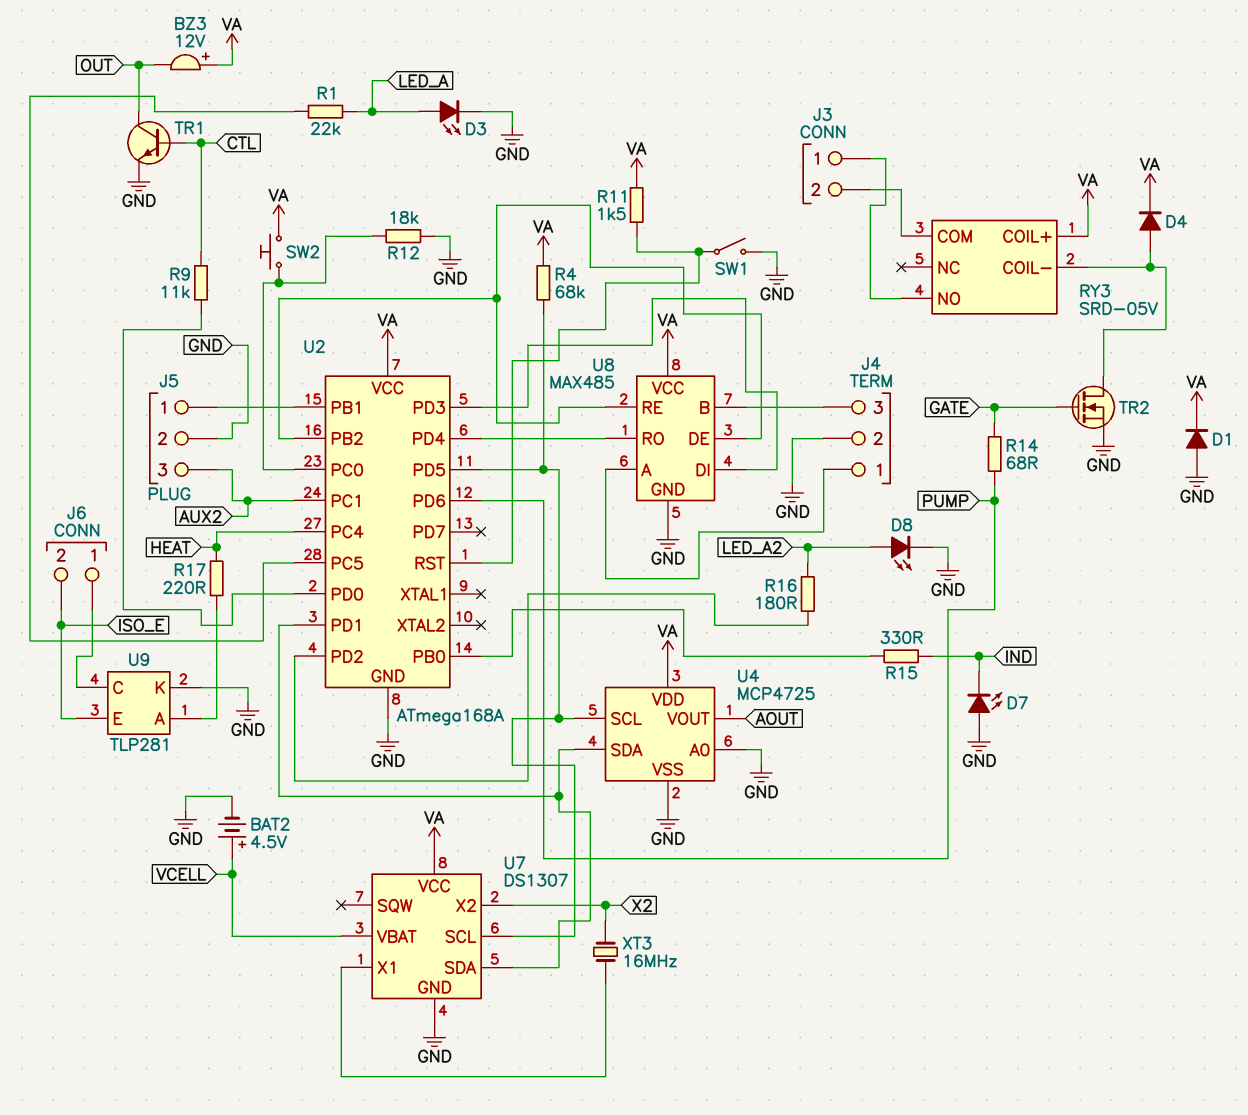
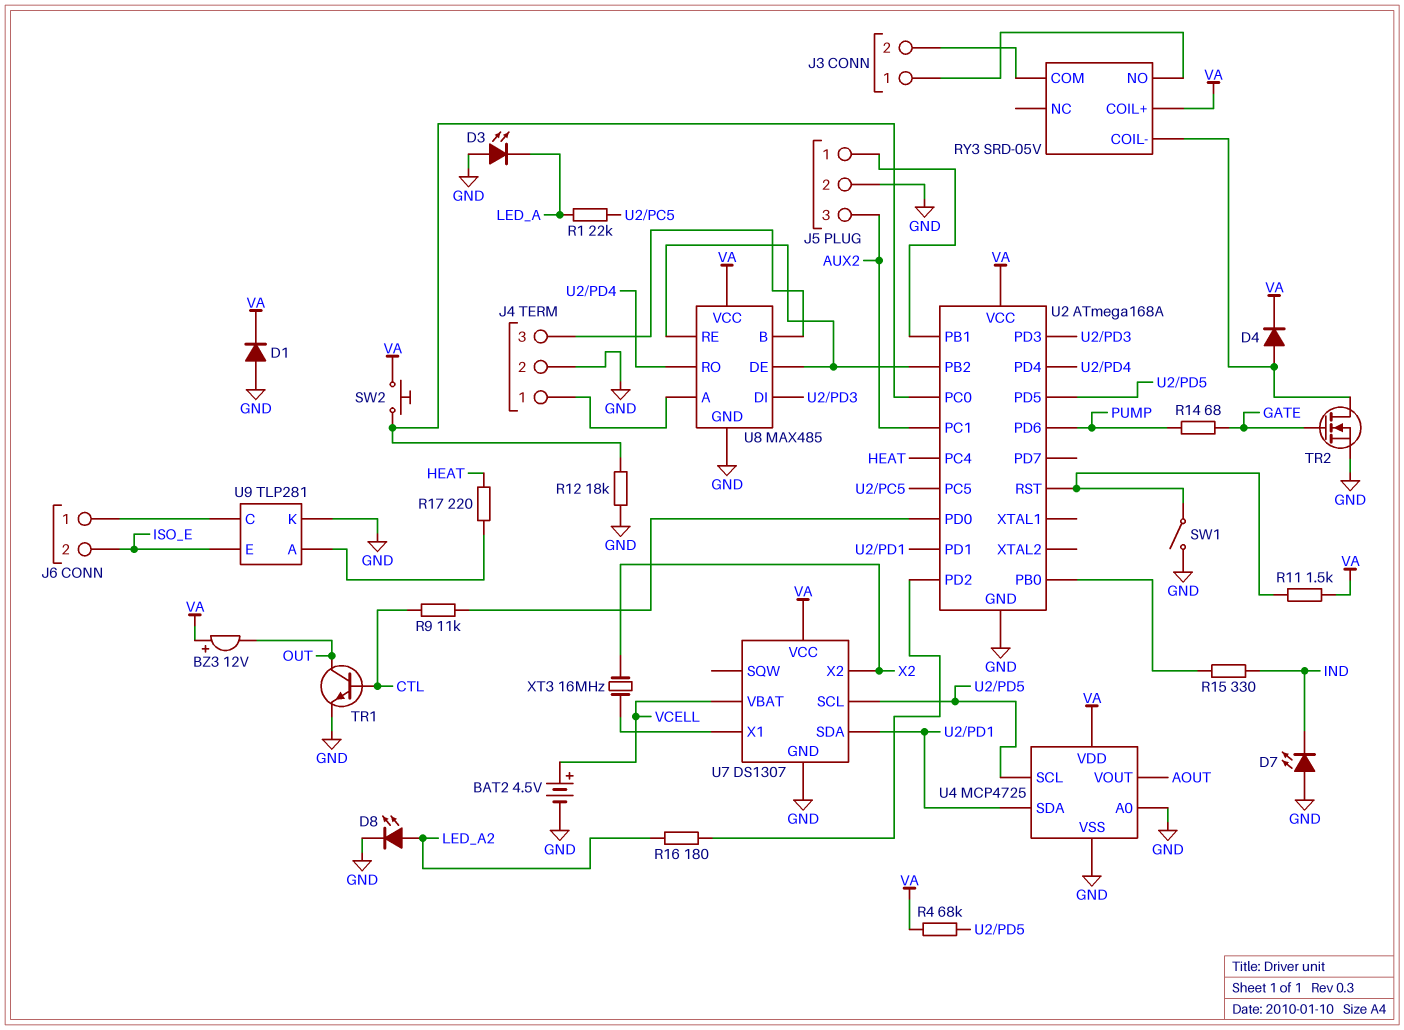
D3: LED (A LED_A, K GND) -> LED (A GND, K LED_A)

